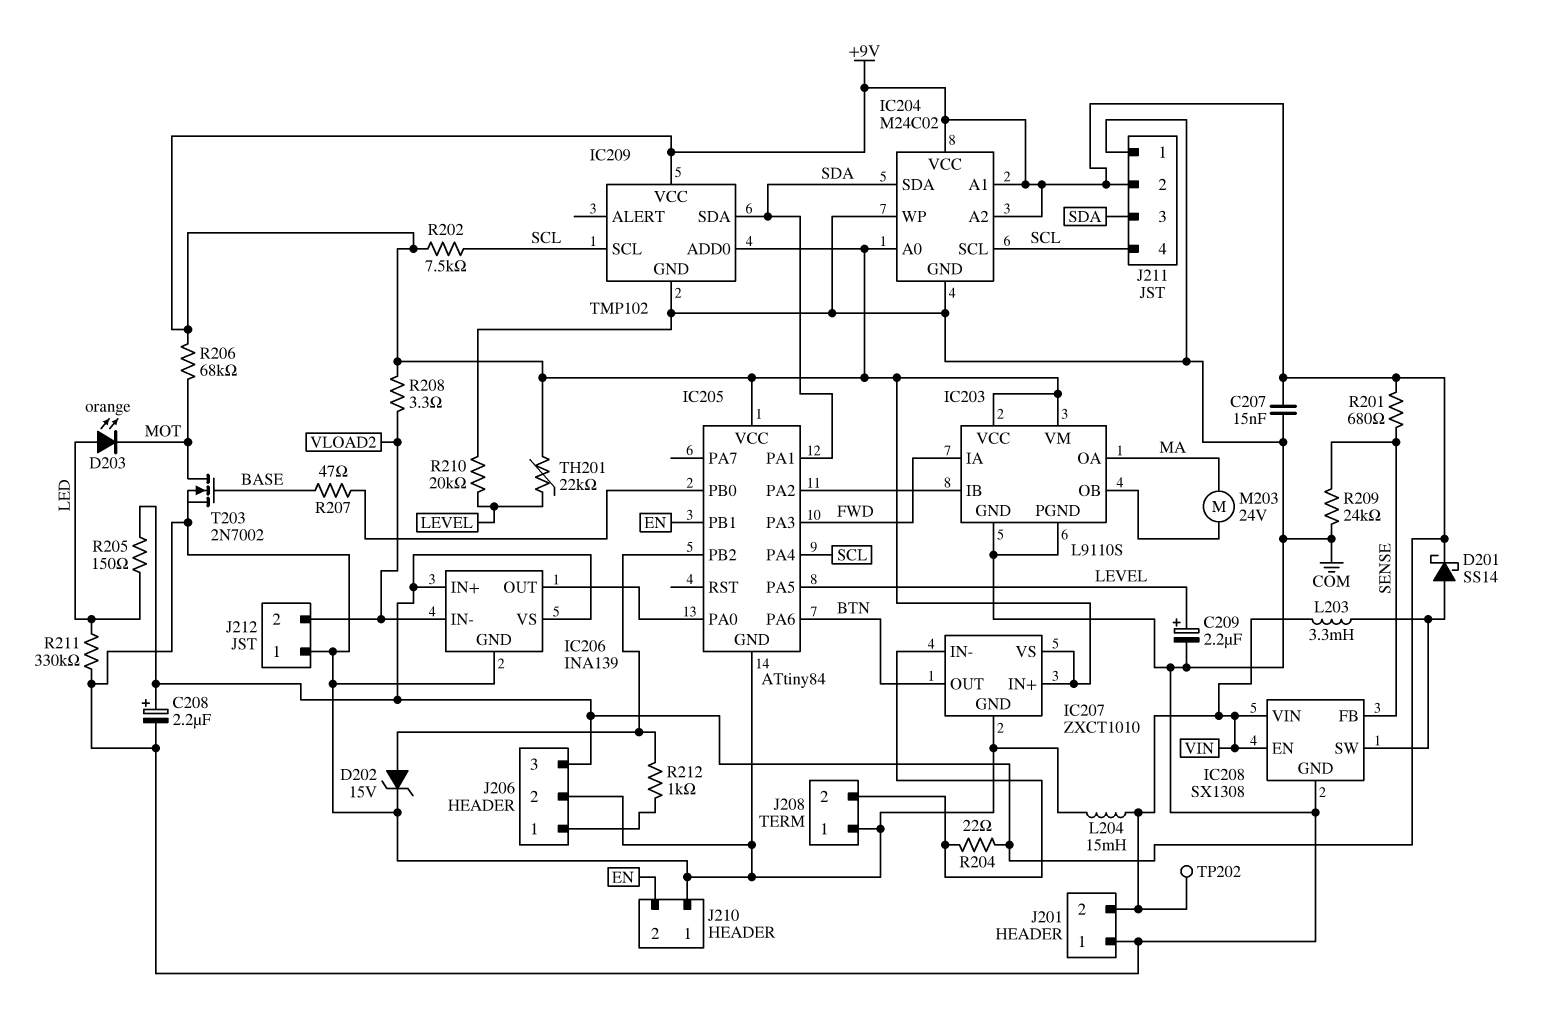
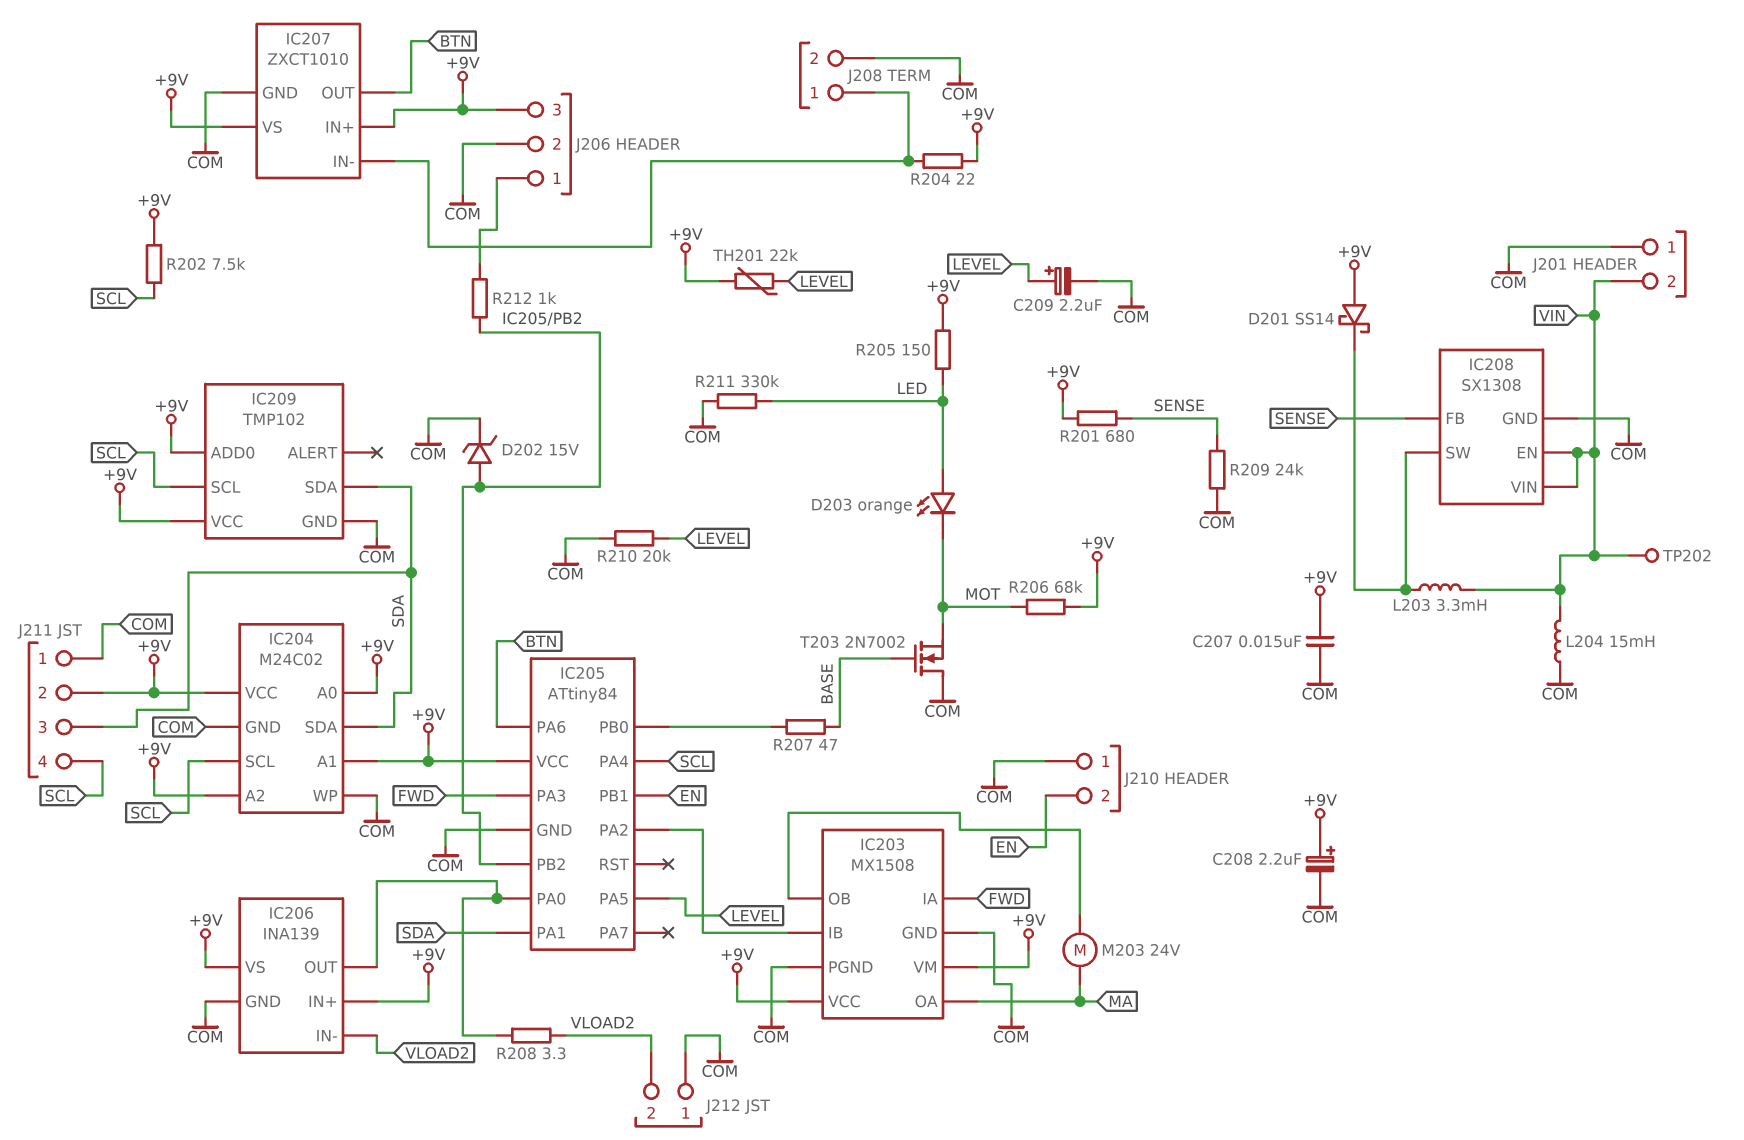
D201: schottky SS14 (A IC208/SW, K +9V) -> schottky SS14 (A +9V, K IC208/SW)
IC203: L9110S -> MX1508
J208 pin 1: COM -> IC207/IN-
J208 pin 2: IC207/IN- -> COM
R208: 3.3 (+9V, VLOAD2) -> 3.3 (IC205/PA0, VLOAD2)
T203: NMOS 2N7002 (G BASE, D MOT, S COM) -> NMOS 2N7002 (G BASE, D COM, S MOT)

